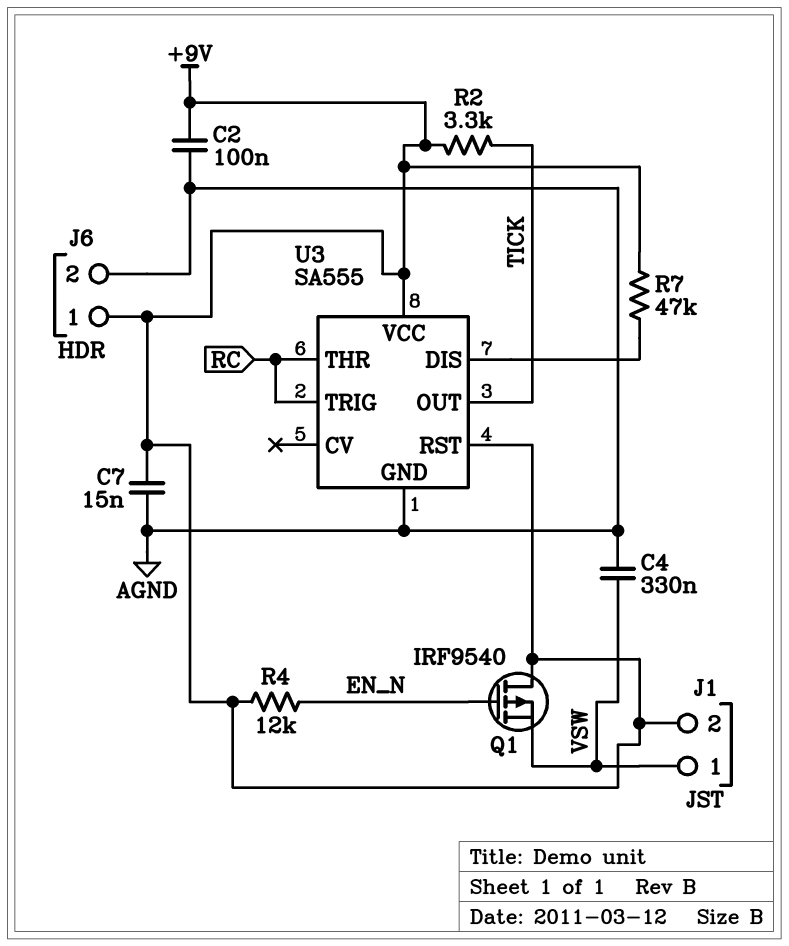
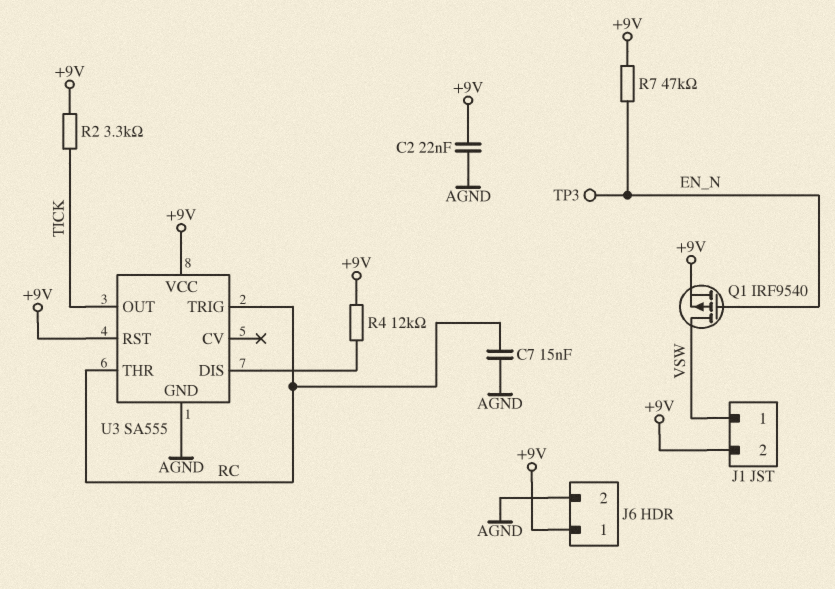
C2: 100nF (+9V, AGND) -> 22nF (+9V, AGND)
C4: 330nF (AGND, VSW) -> none
C7: 15nF (+9V, AGND) -> 15nF (AGND, RC)
Q1: PMOS IRF9540 (G EN_N, D +9V, S VSW) -> PMOS IRF9540 (G EN_N, D VSW, S +9V)
R4: 12k (+9V, EN_N) -> 12k (+9V, U3/DIS)
R7: 47k (+9V, U3/DIS) -> 47k (+9V, EN_N)
TP3: none -> test point (EN_N)

